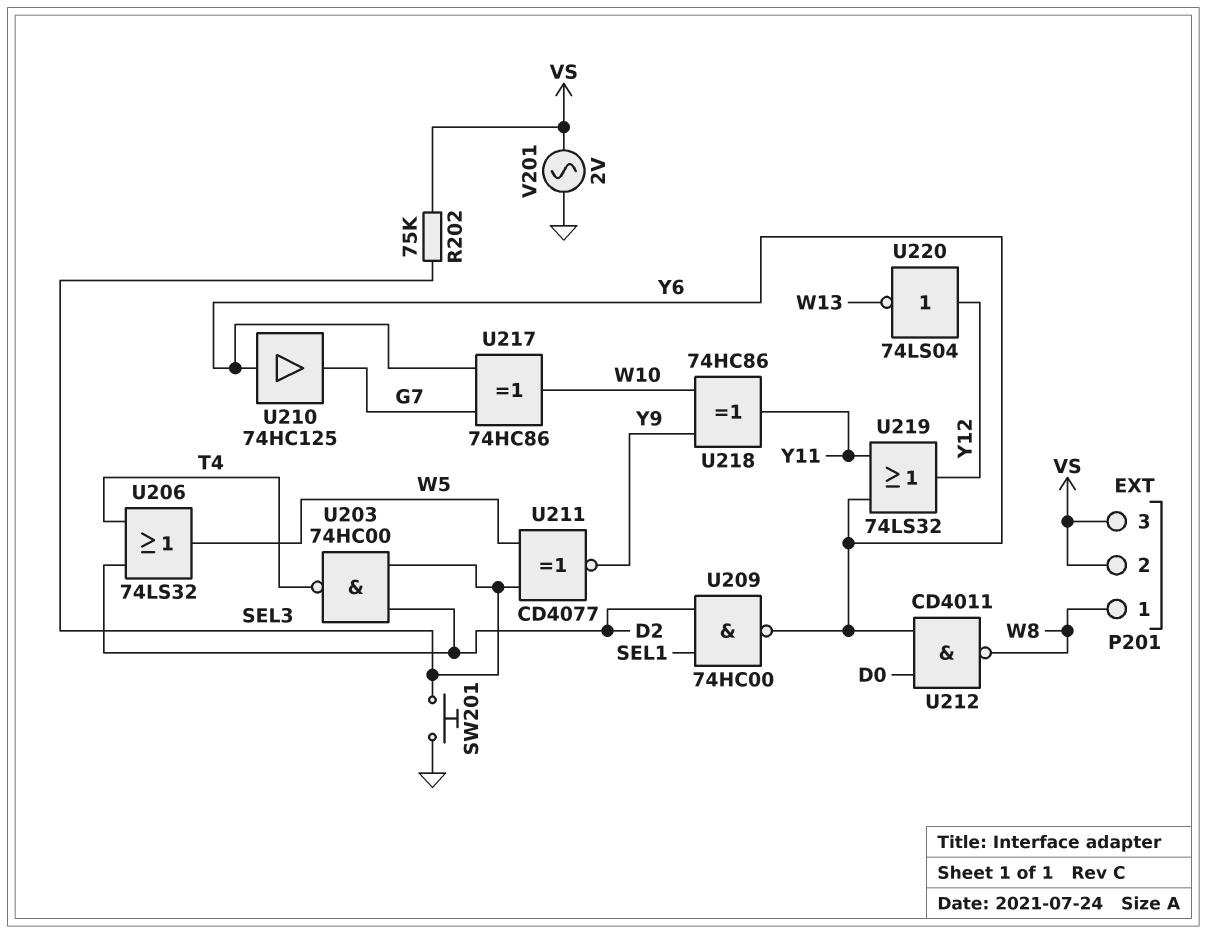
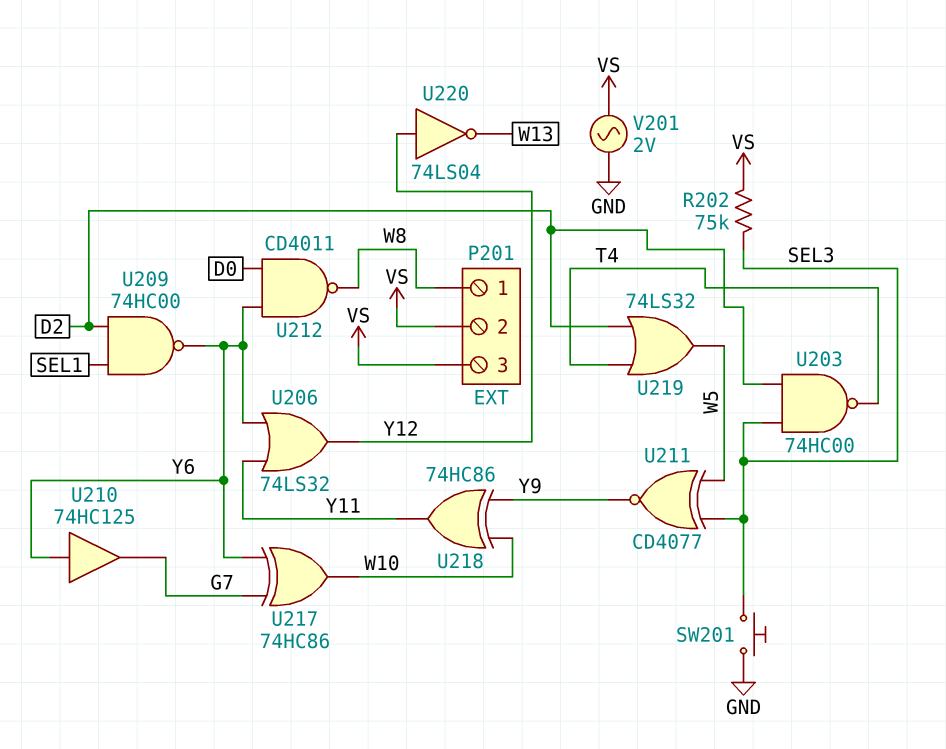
U206: OR 74LS32 (in D2, in T4, out W5) -> OR 74LS32 (in Y6, in Y11, out Y12)
U219: OR 74LS32 (in Y6, in Y11, out Y12) -> OR 74LS32 (in D2, in T4, out W5)

